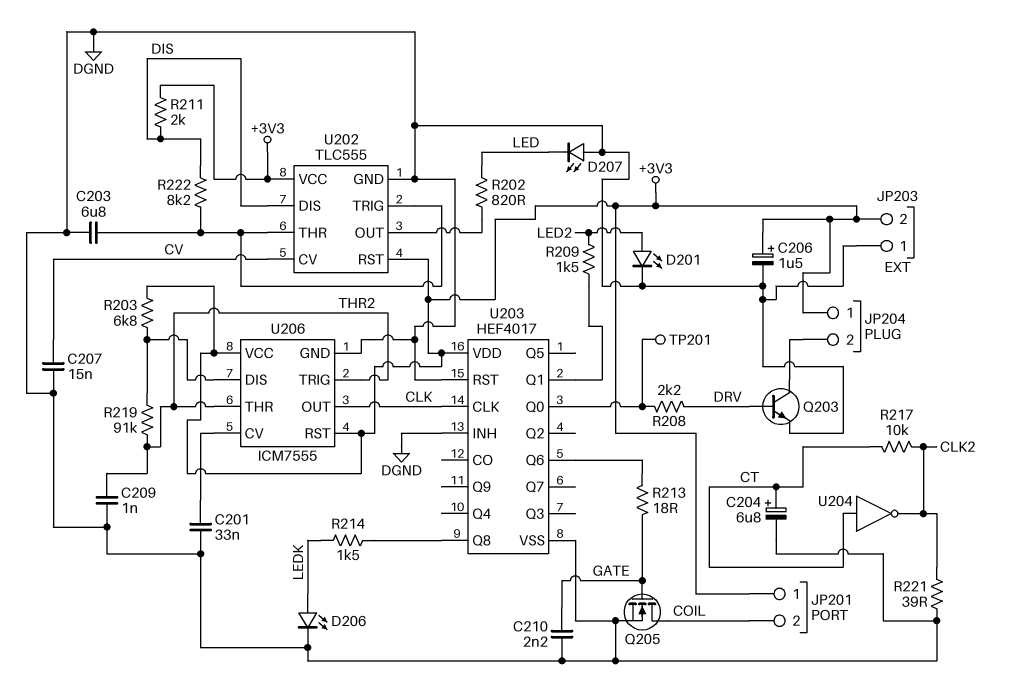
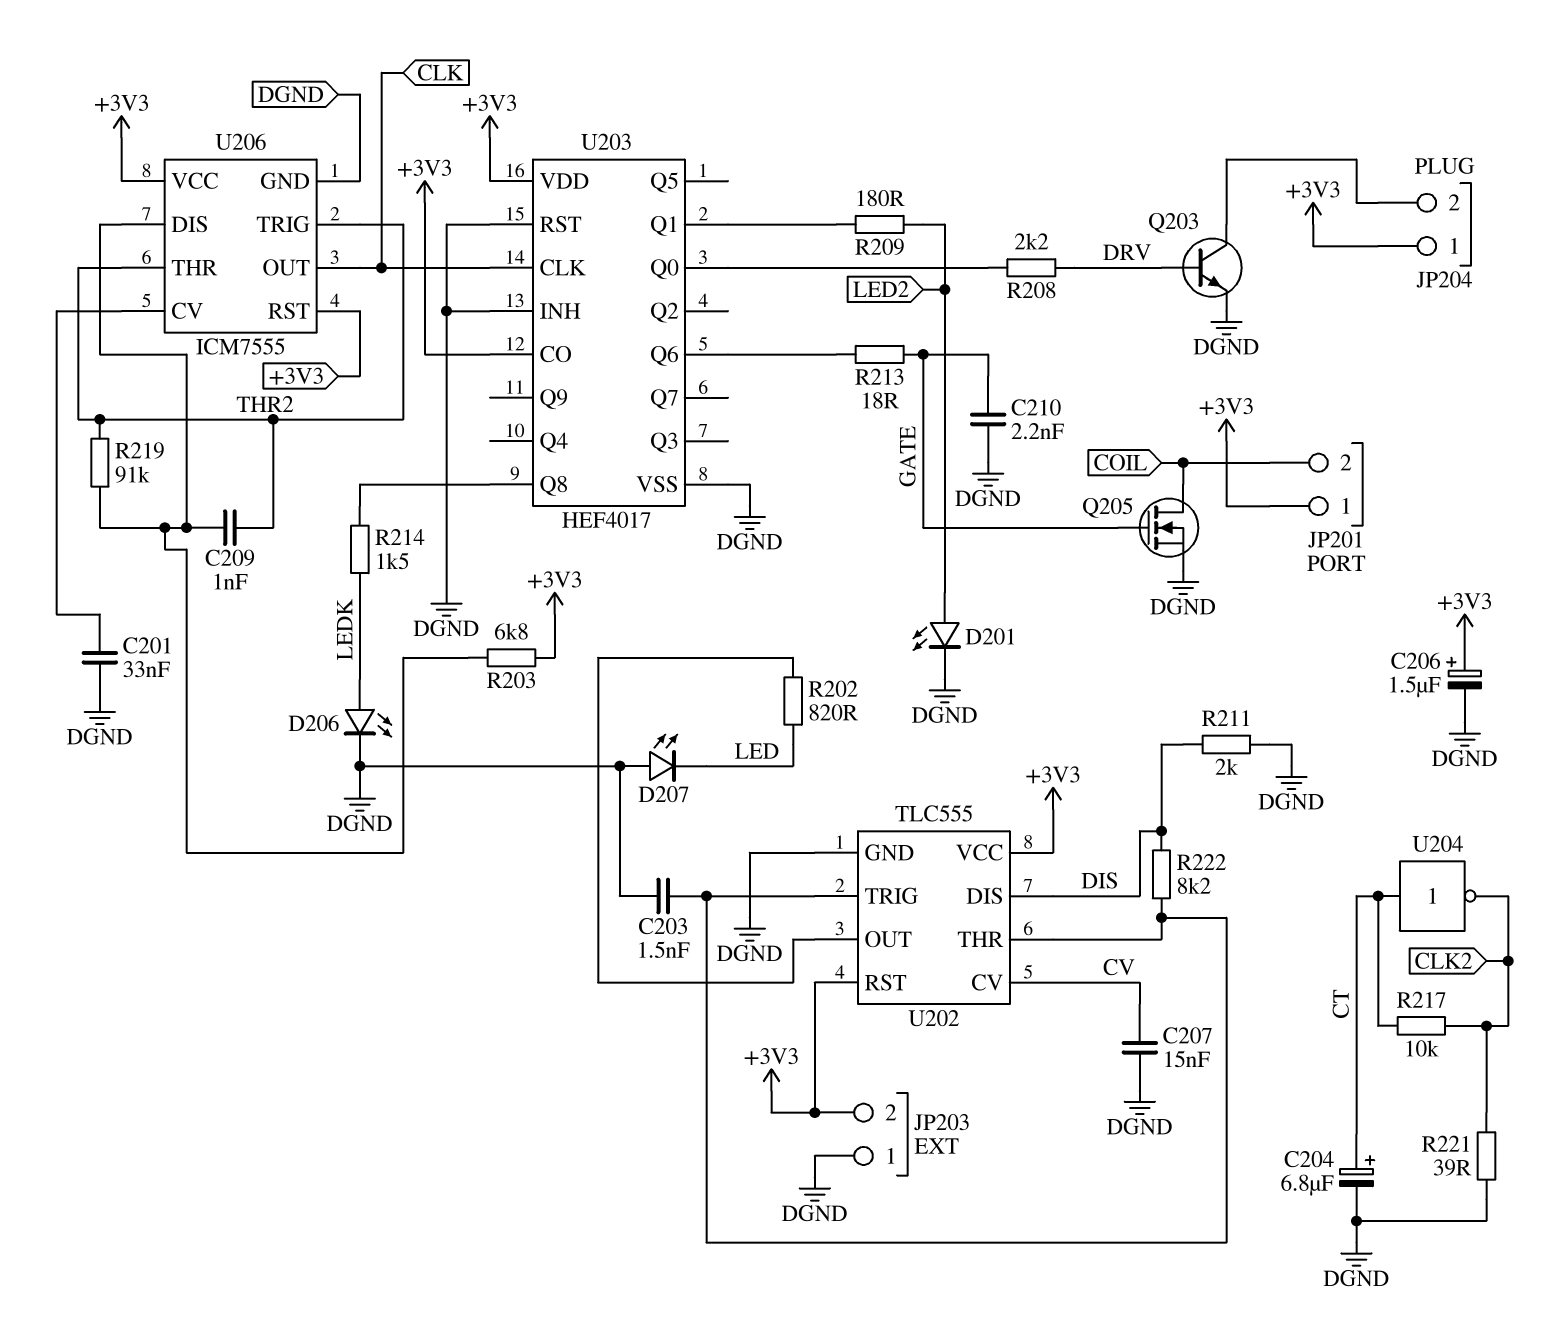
C203: 6.8uF (DGND, U202/THR) -> 1.5nF (DGND, U202/THR)
C209: 1nF (DGND, THR2) -> 1nF (THR2, U206/DIS)
R209: 1.5k (LED2, U203/Q1) -> 180 (LED2, U203/Q1)
R211: 2k (+3V3, DIS) -> 2k (DGND, DIS)
TP201: test point (U203/Q0) -> none
U203 pin CO: none -> +3V3

